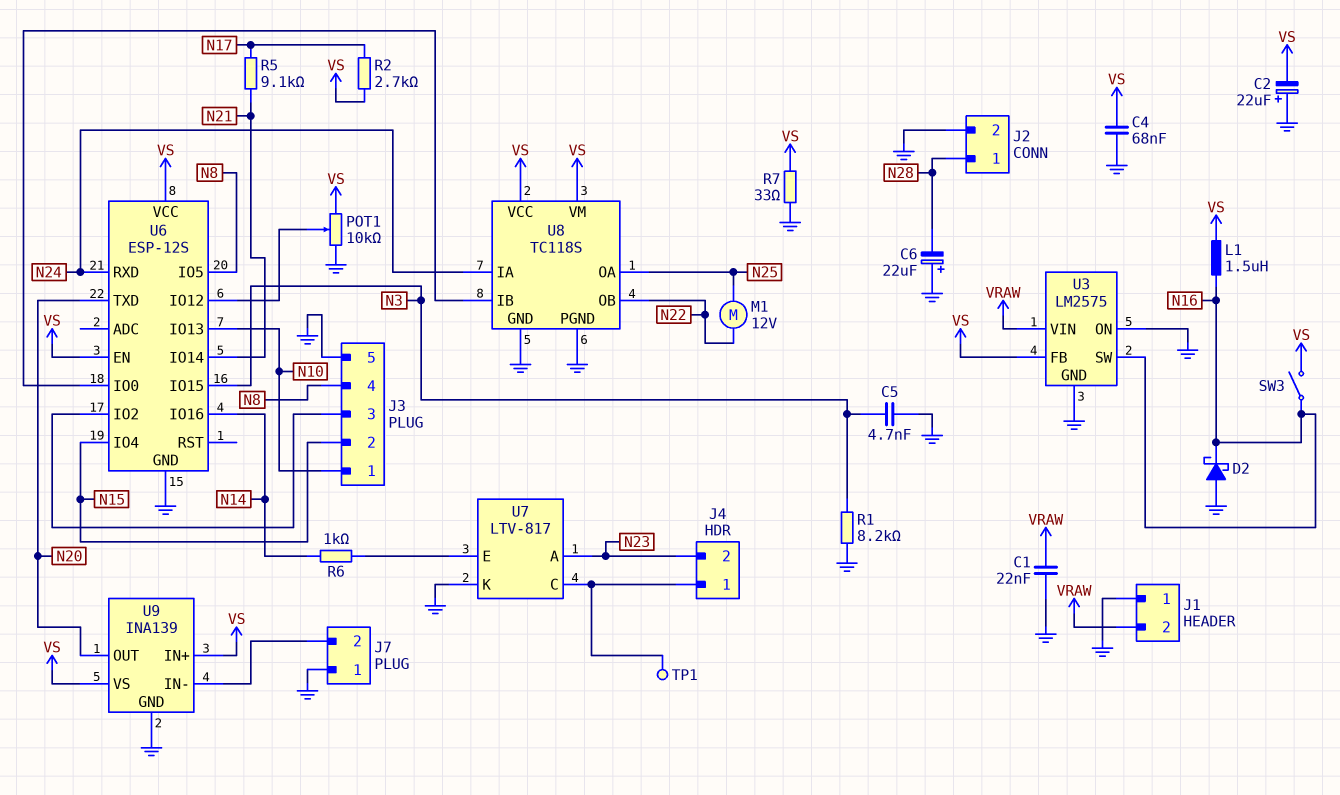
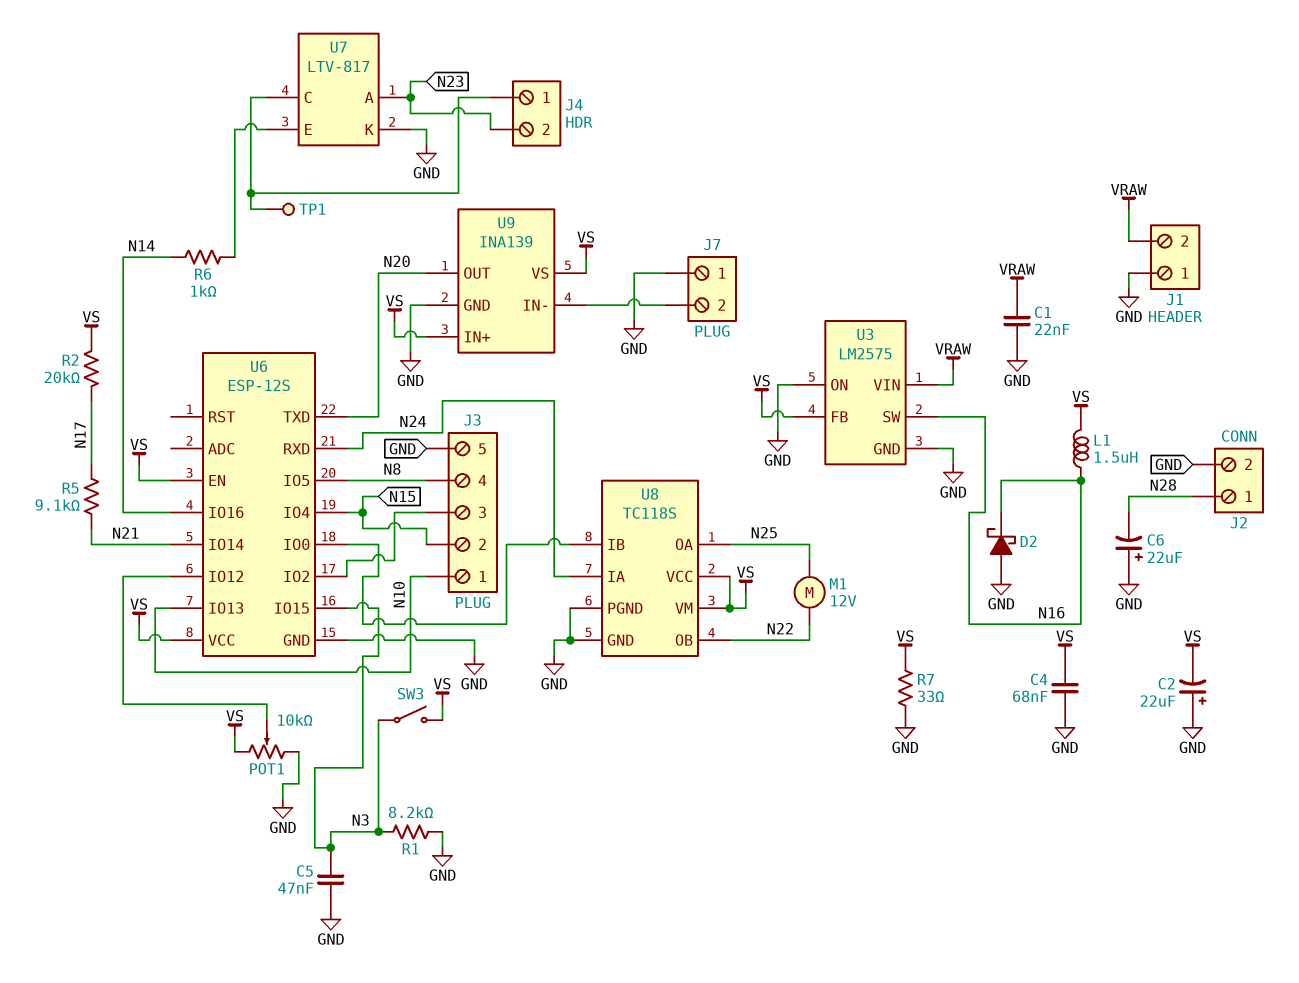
C5: 4.7nF (GND, N3) -> 47nF (GND, N3)
R2: 2.7k (N17, VS) -> 20k (N17, VS)
SW3: switch (N16, VS) -> switch (N3, VS)

